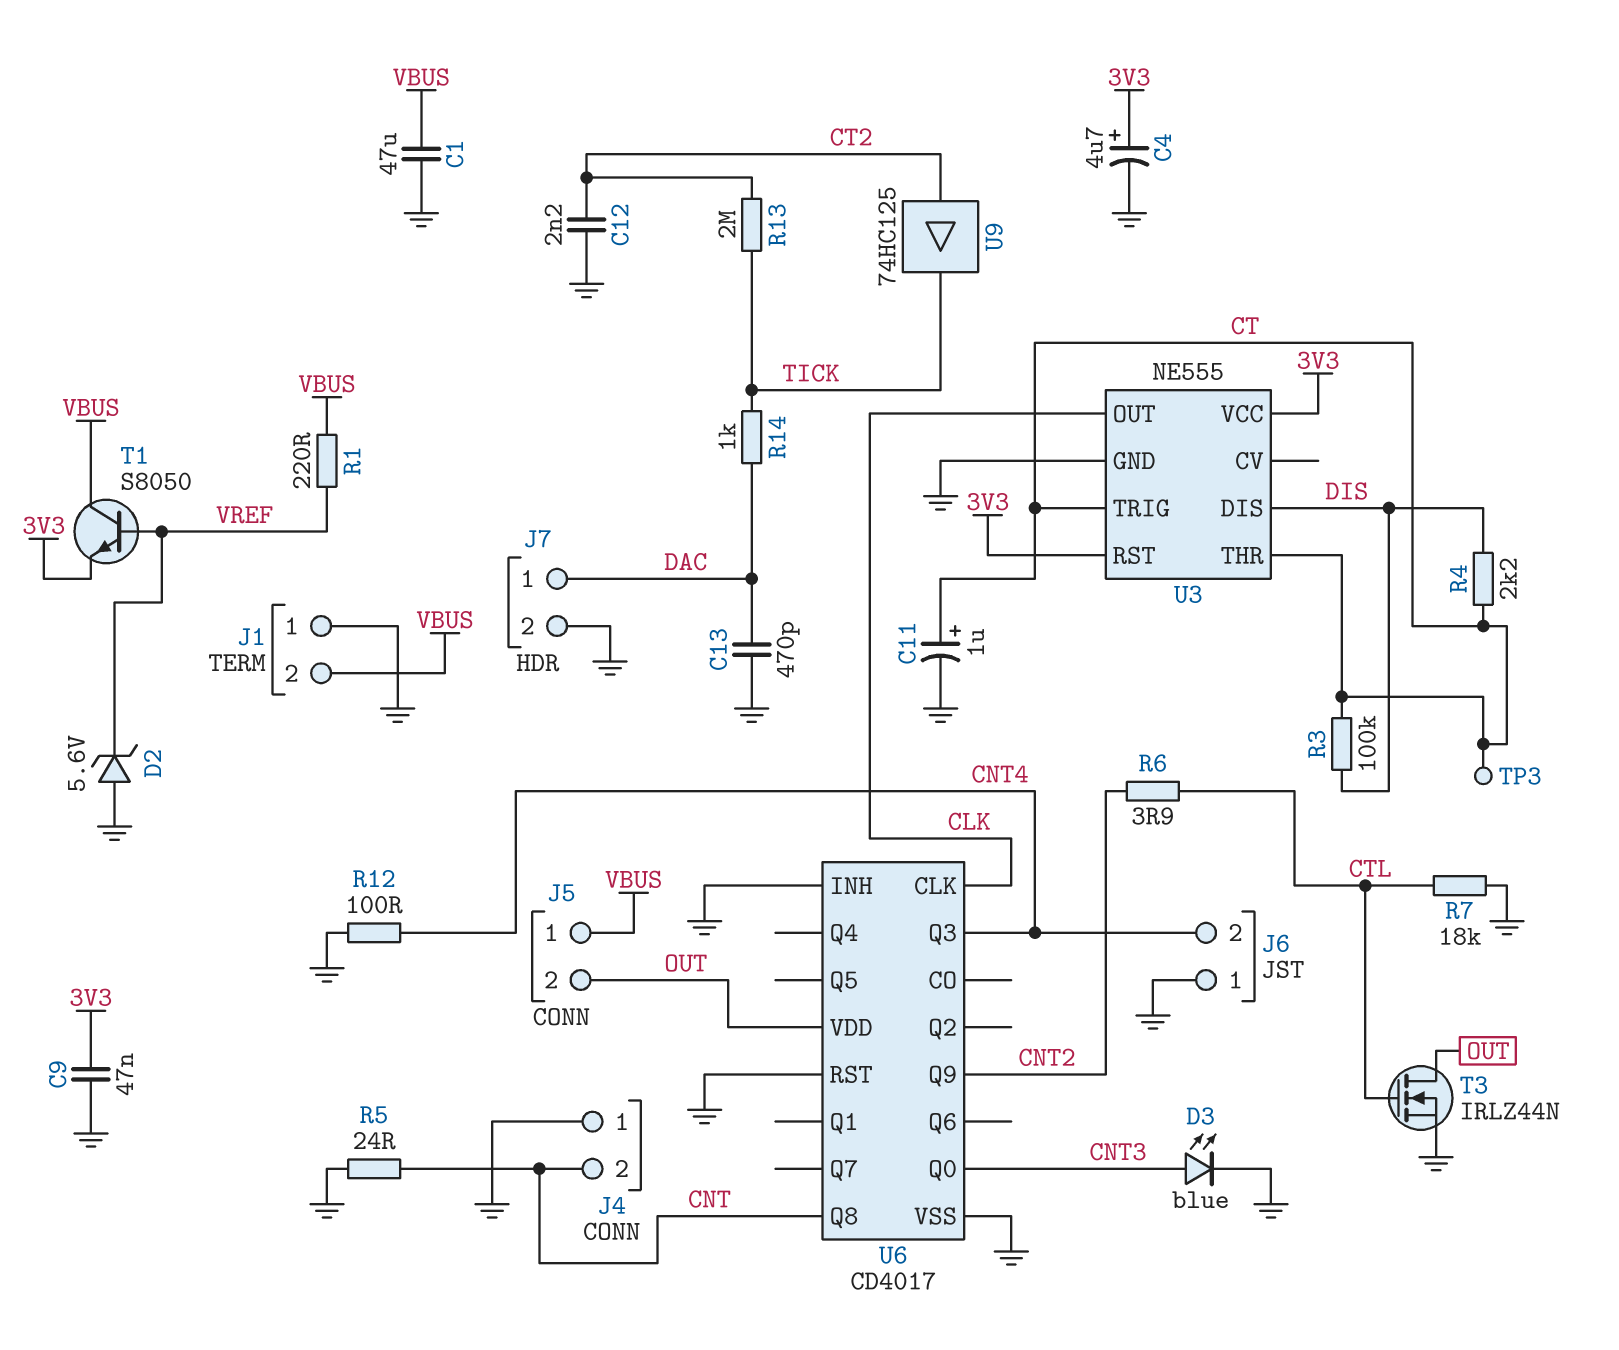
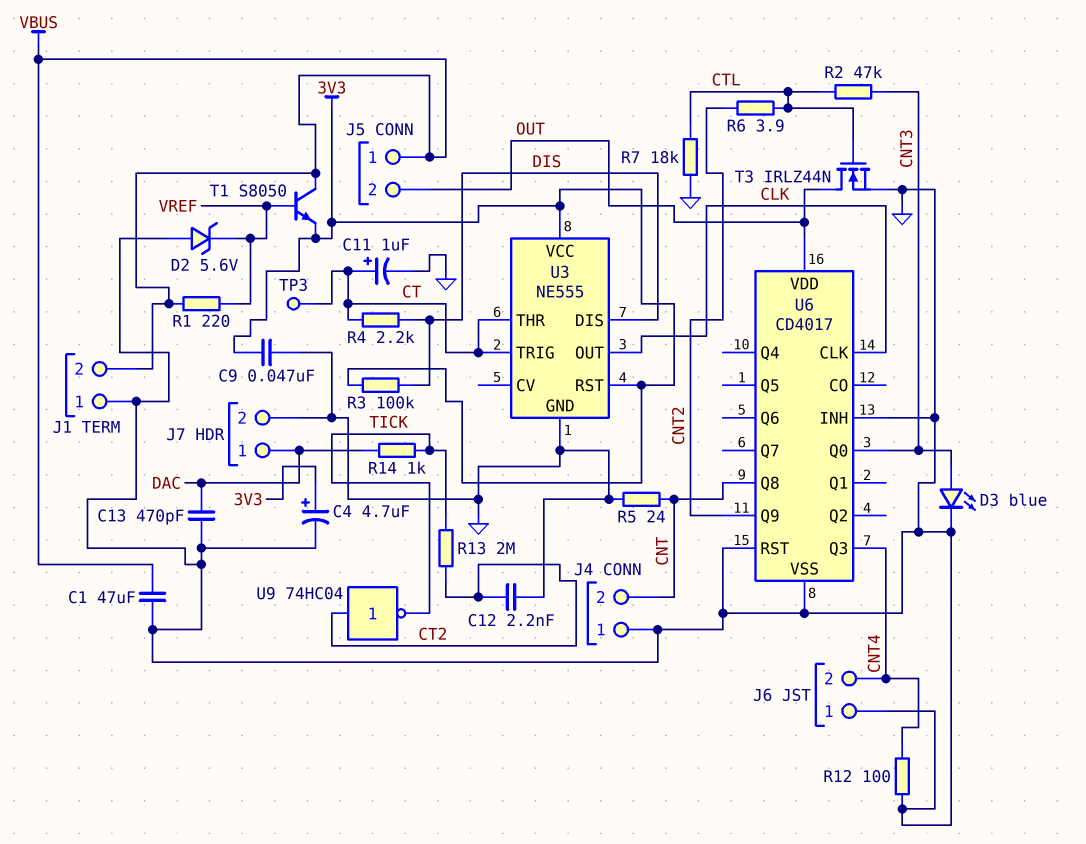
R2: none -> 47k (CNT3, CTL)
R3: 100k (CT, DIS) -> 100k (3V3, DIS)
U9: buffer 74HC125 (in CT2, out TICK) -> NOT 74HC04 (in CT2, out TICK)

